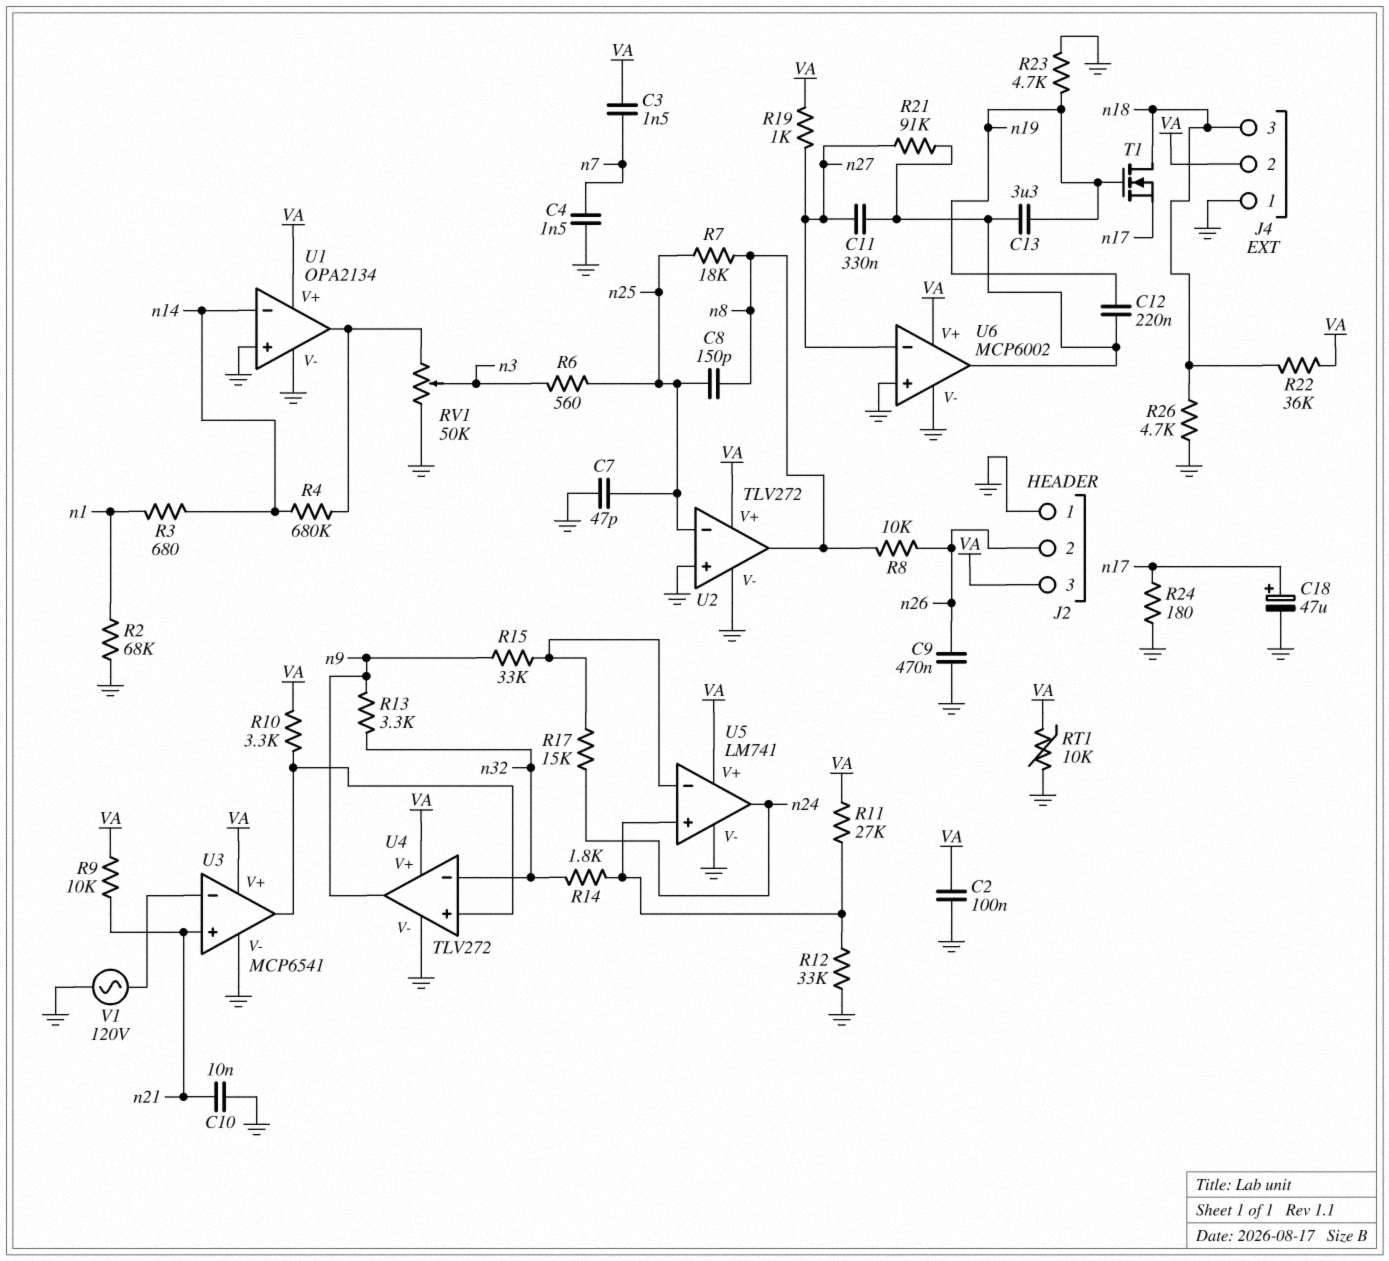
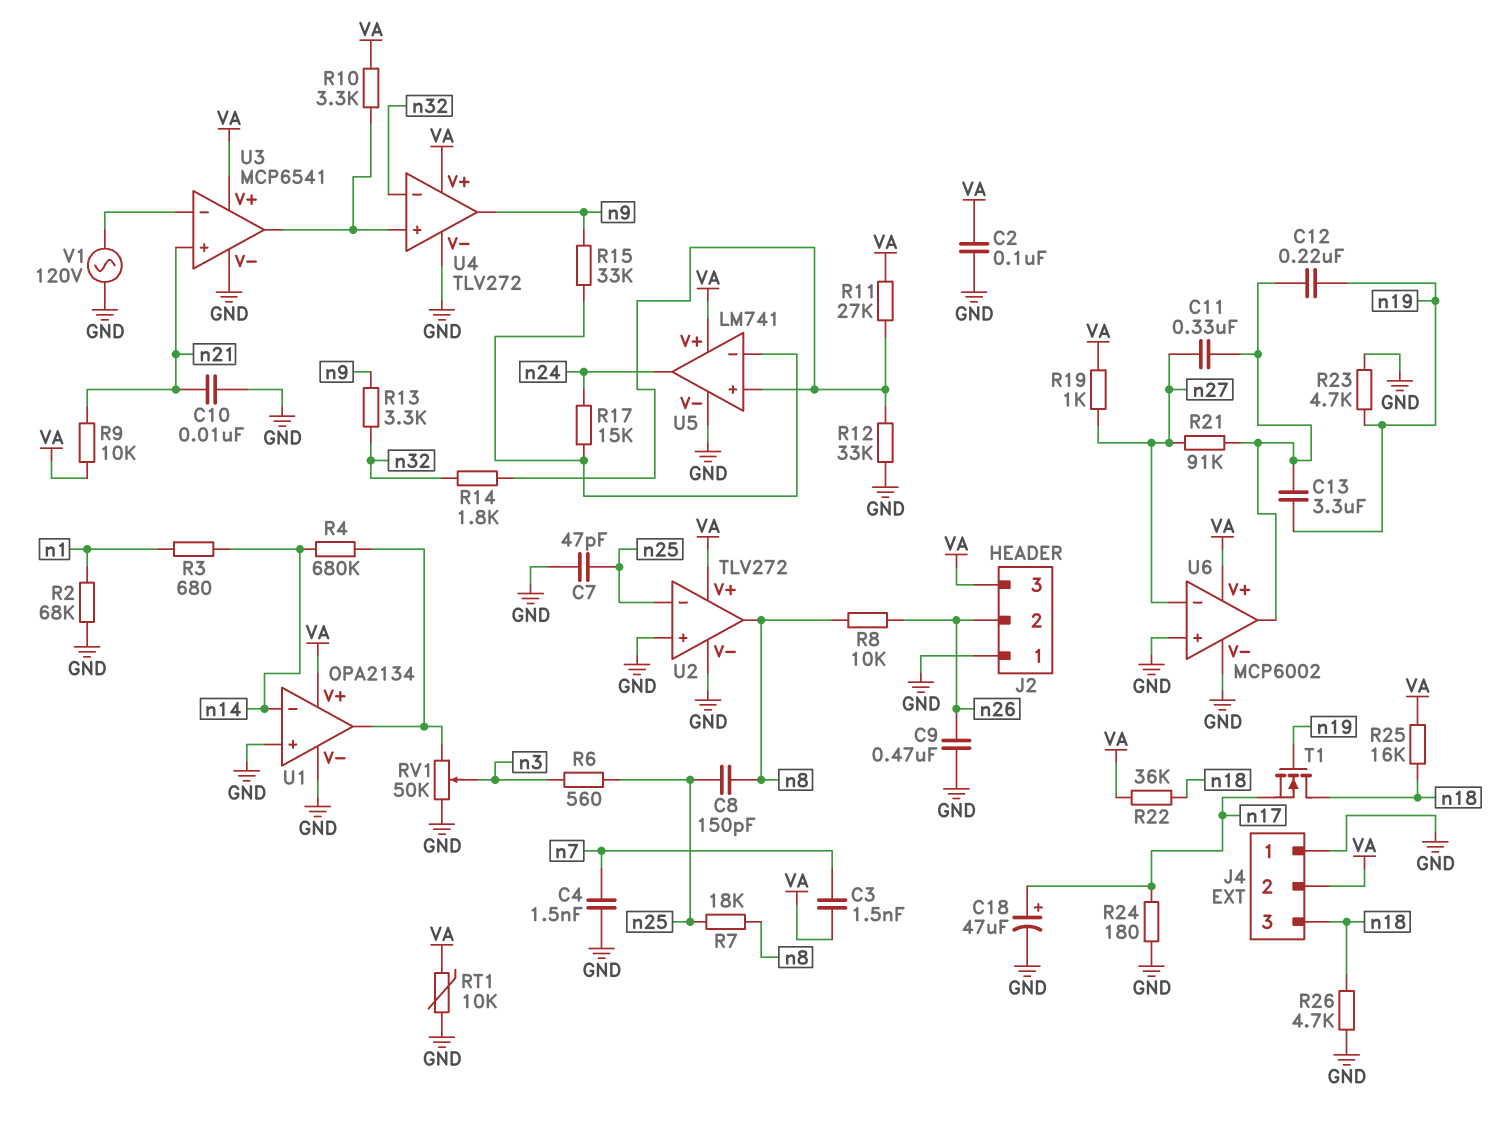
R25: none -> 16k (VA, n18)

